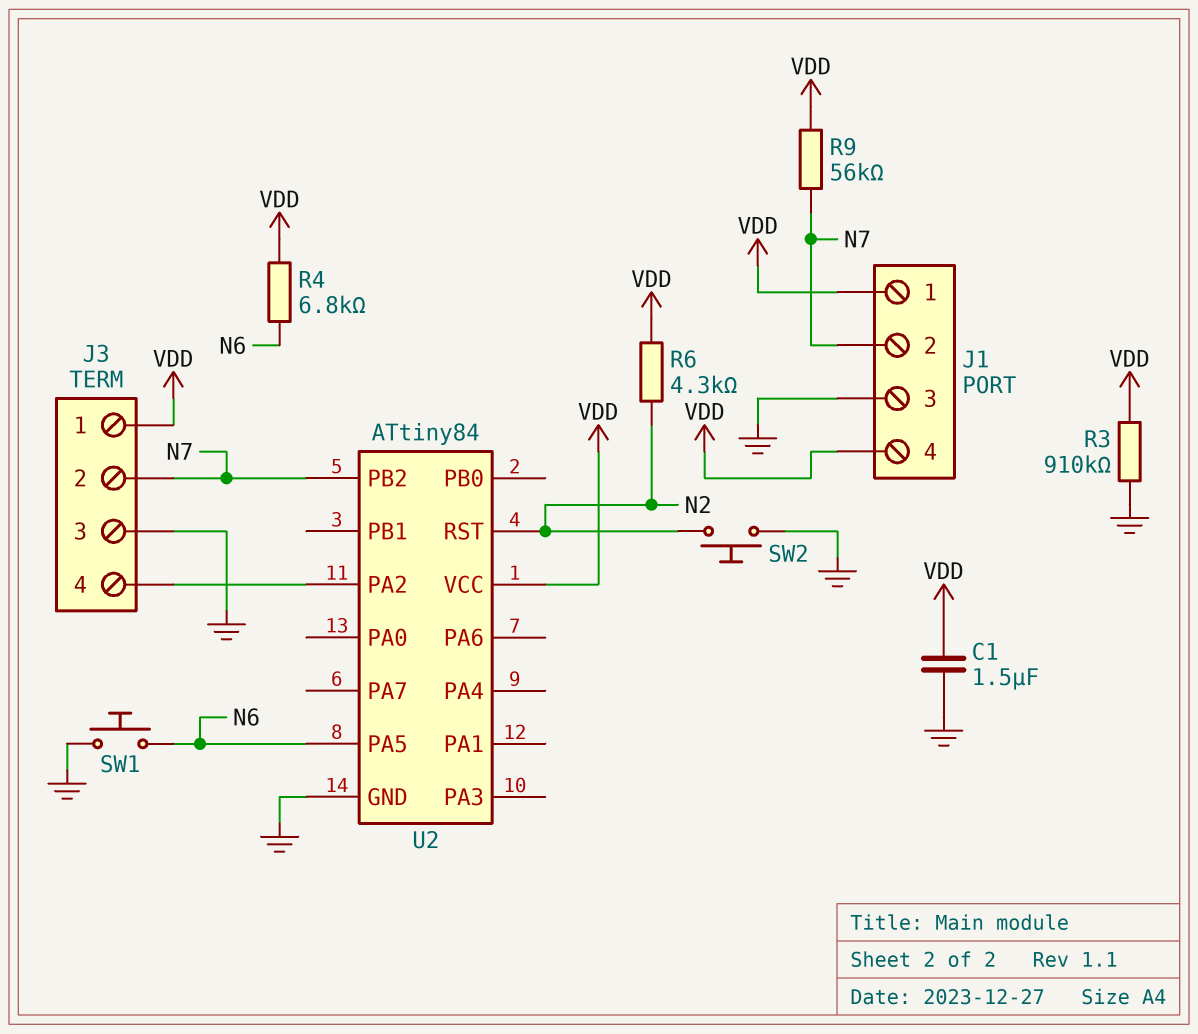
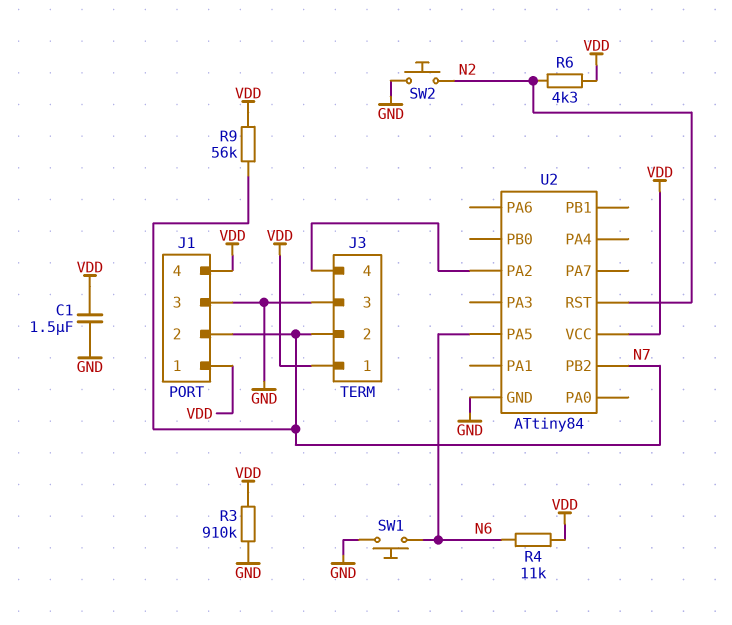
R4: 6.8k (N6, VDD) -> 11k (N6, VDD)

